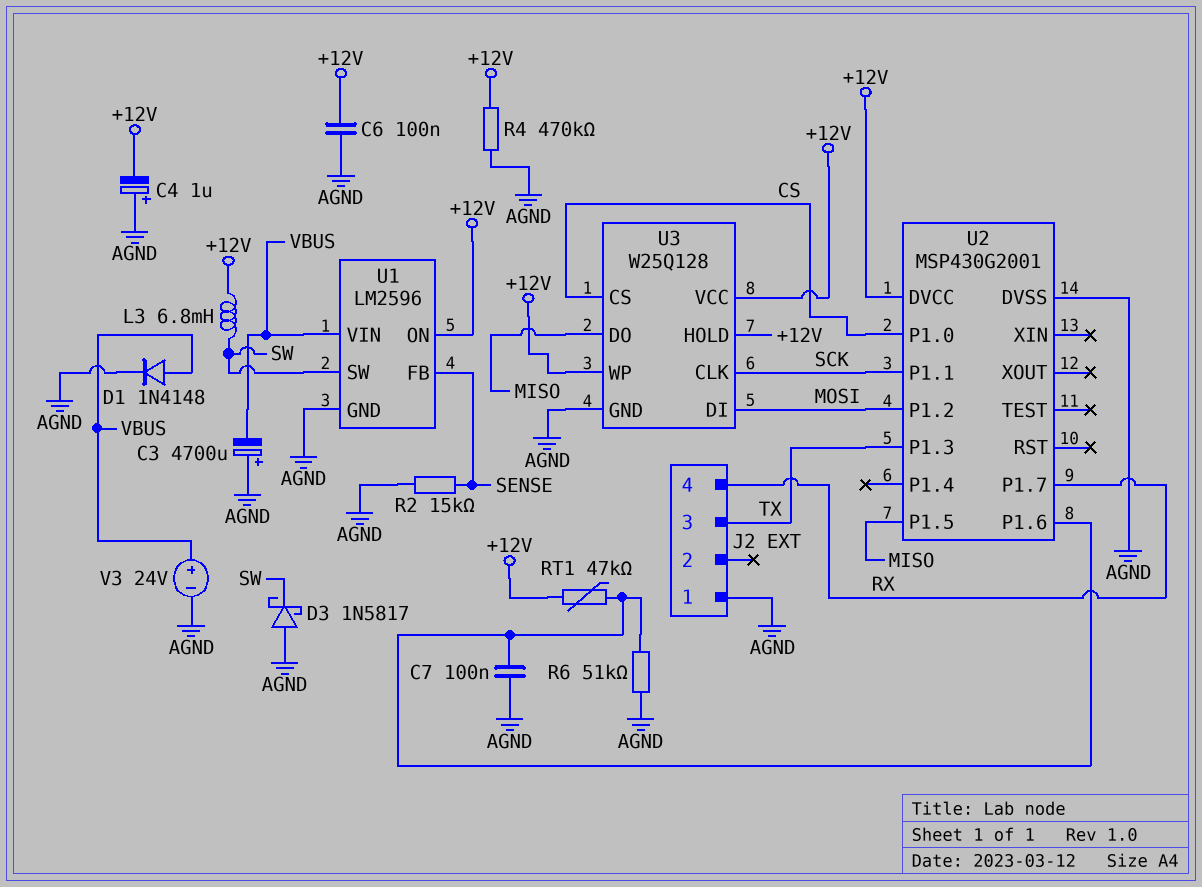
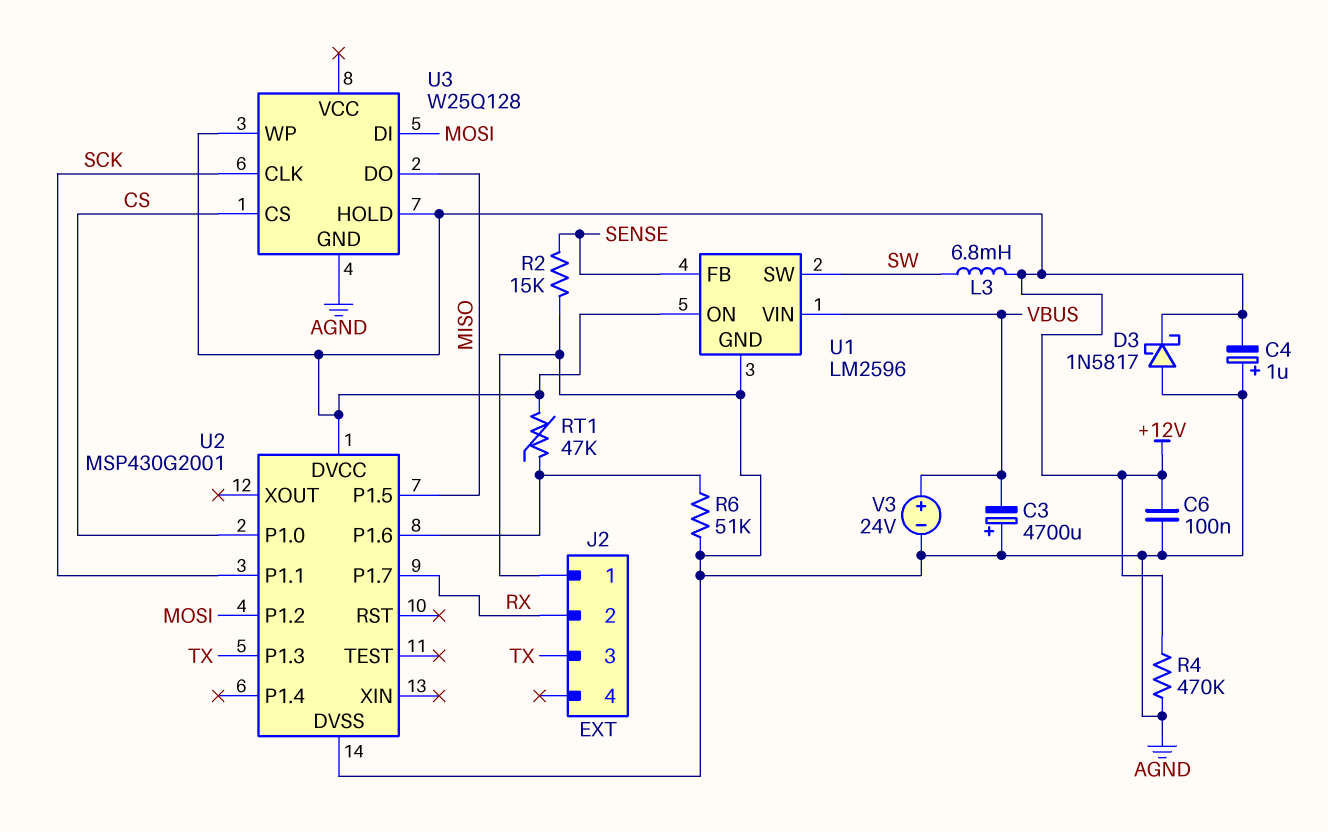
C7: 100nF (AGND, U2/P1.6) -> none
D1: diode 1N4148 (A VBUS, K AGND) -> none
D3: schottky 1N5817 (A AGND, K SW) -> schottky 1N5817 (A AGND, K +12V)
J2 pin 2: none -> RX
J2 pin 4: RX -> none
U3 pin VCC: +12V -> none

